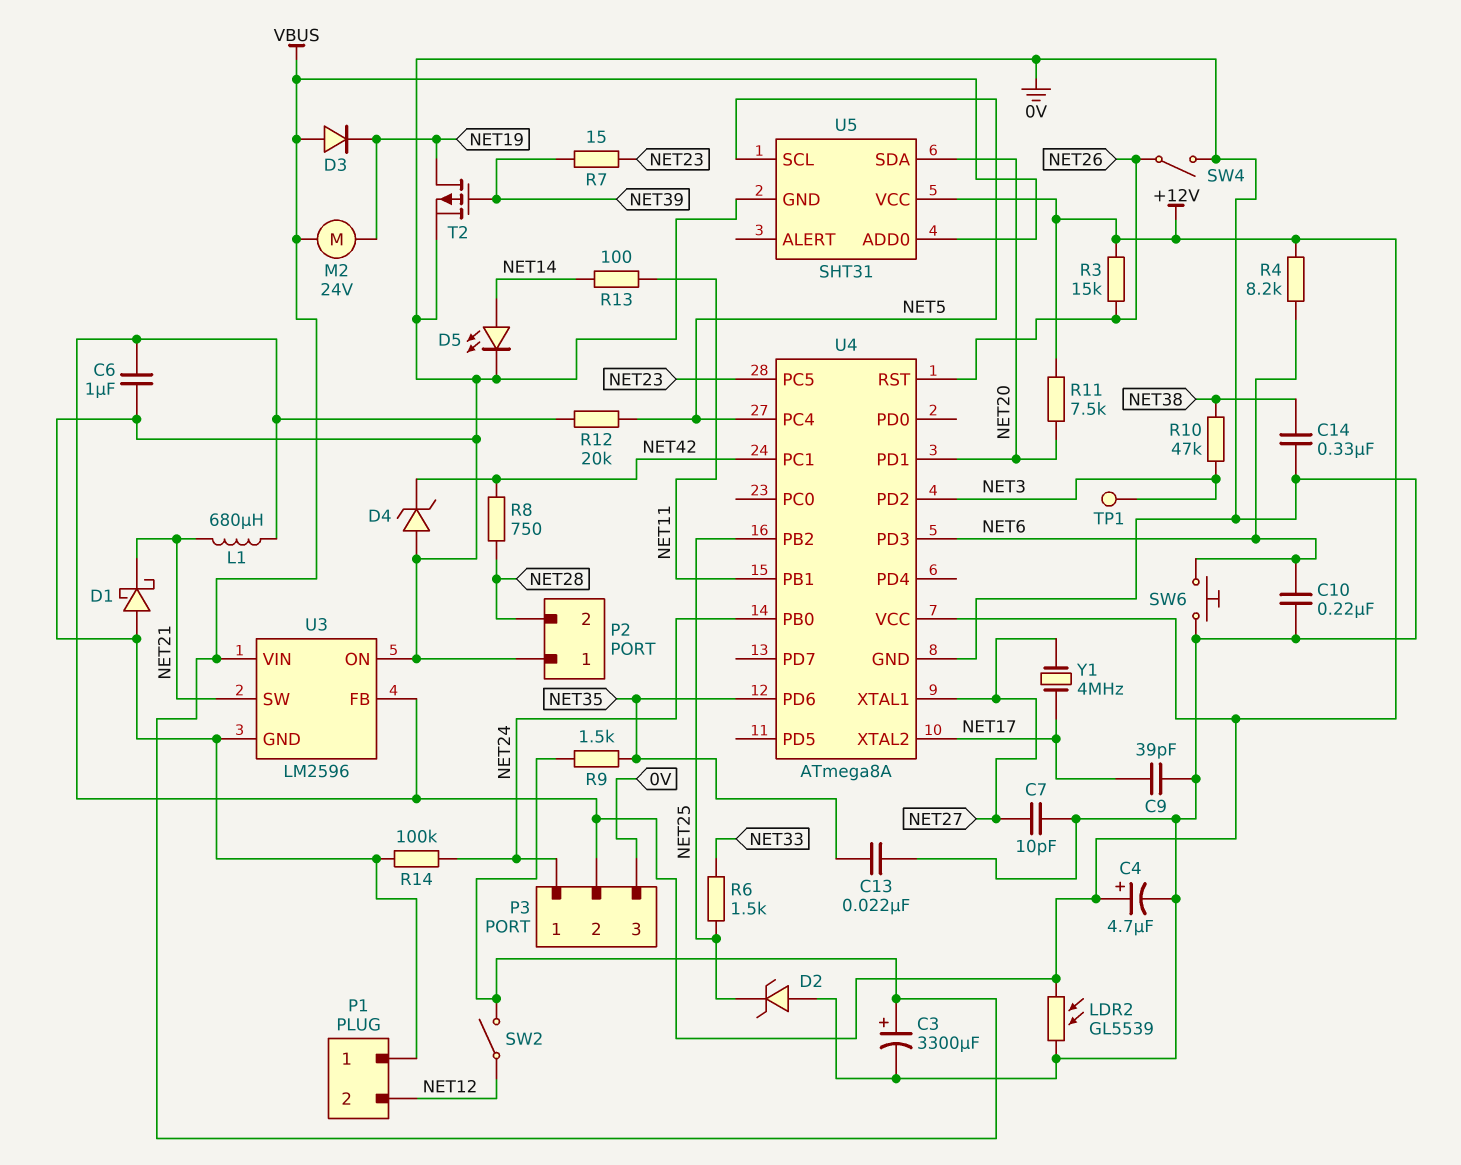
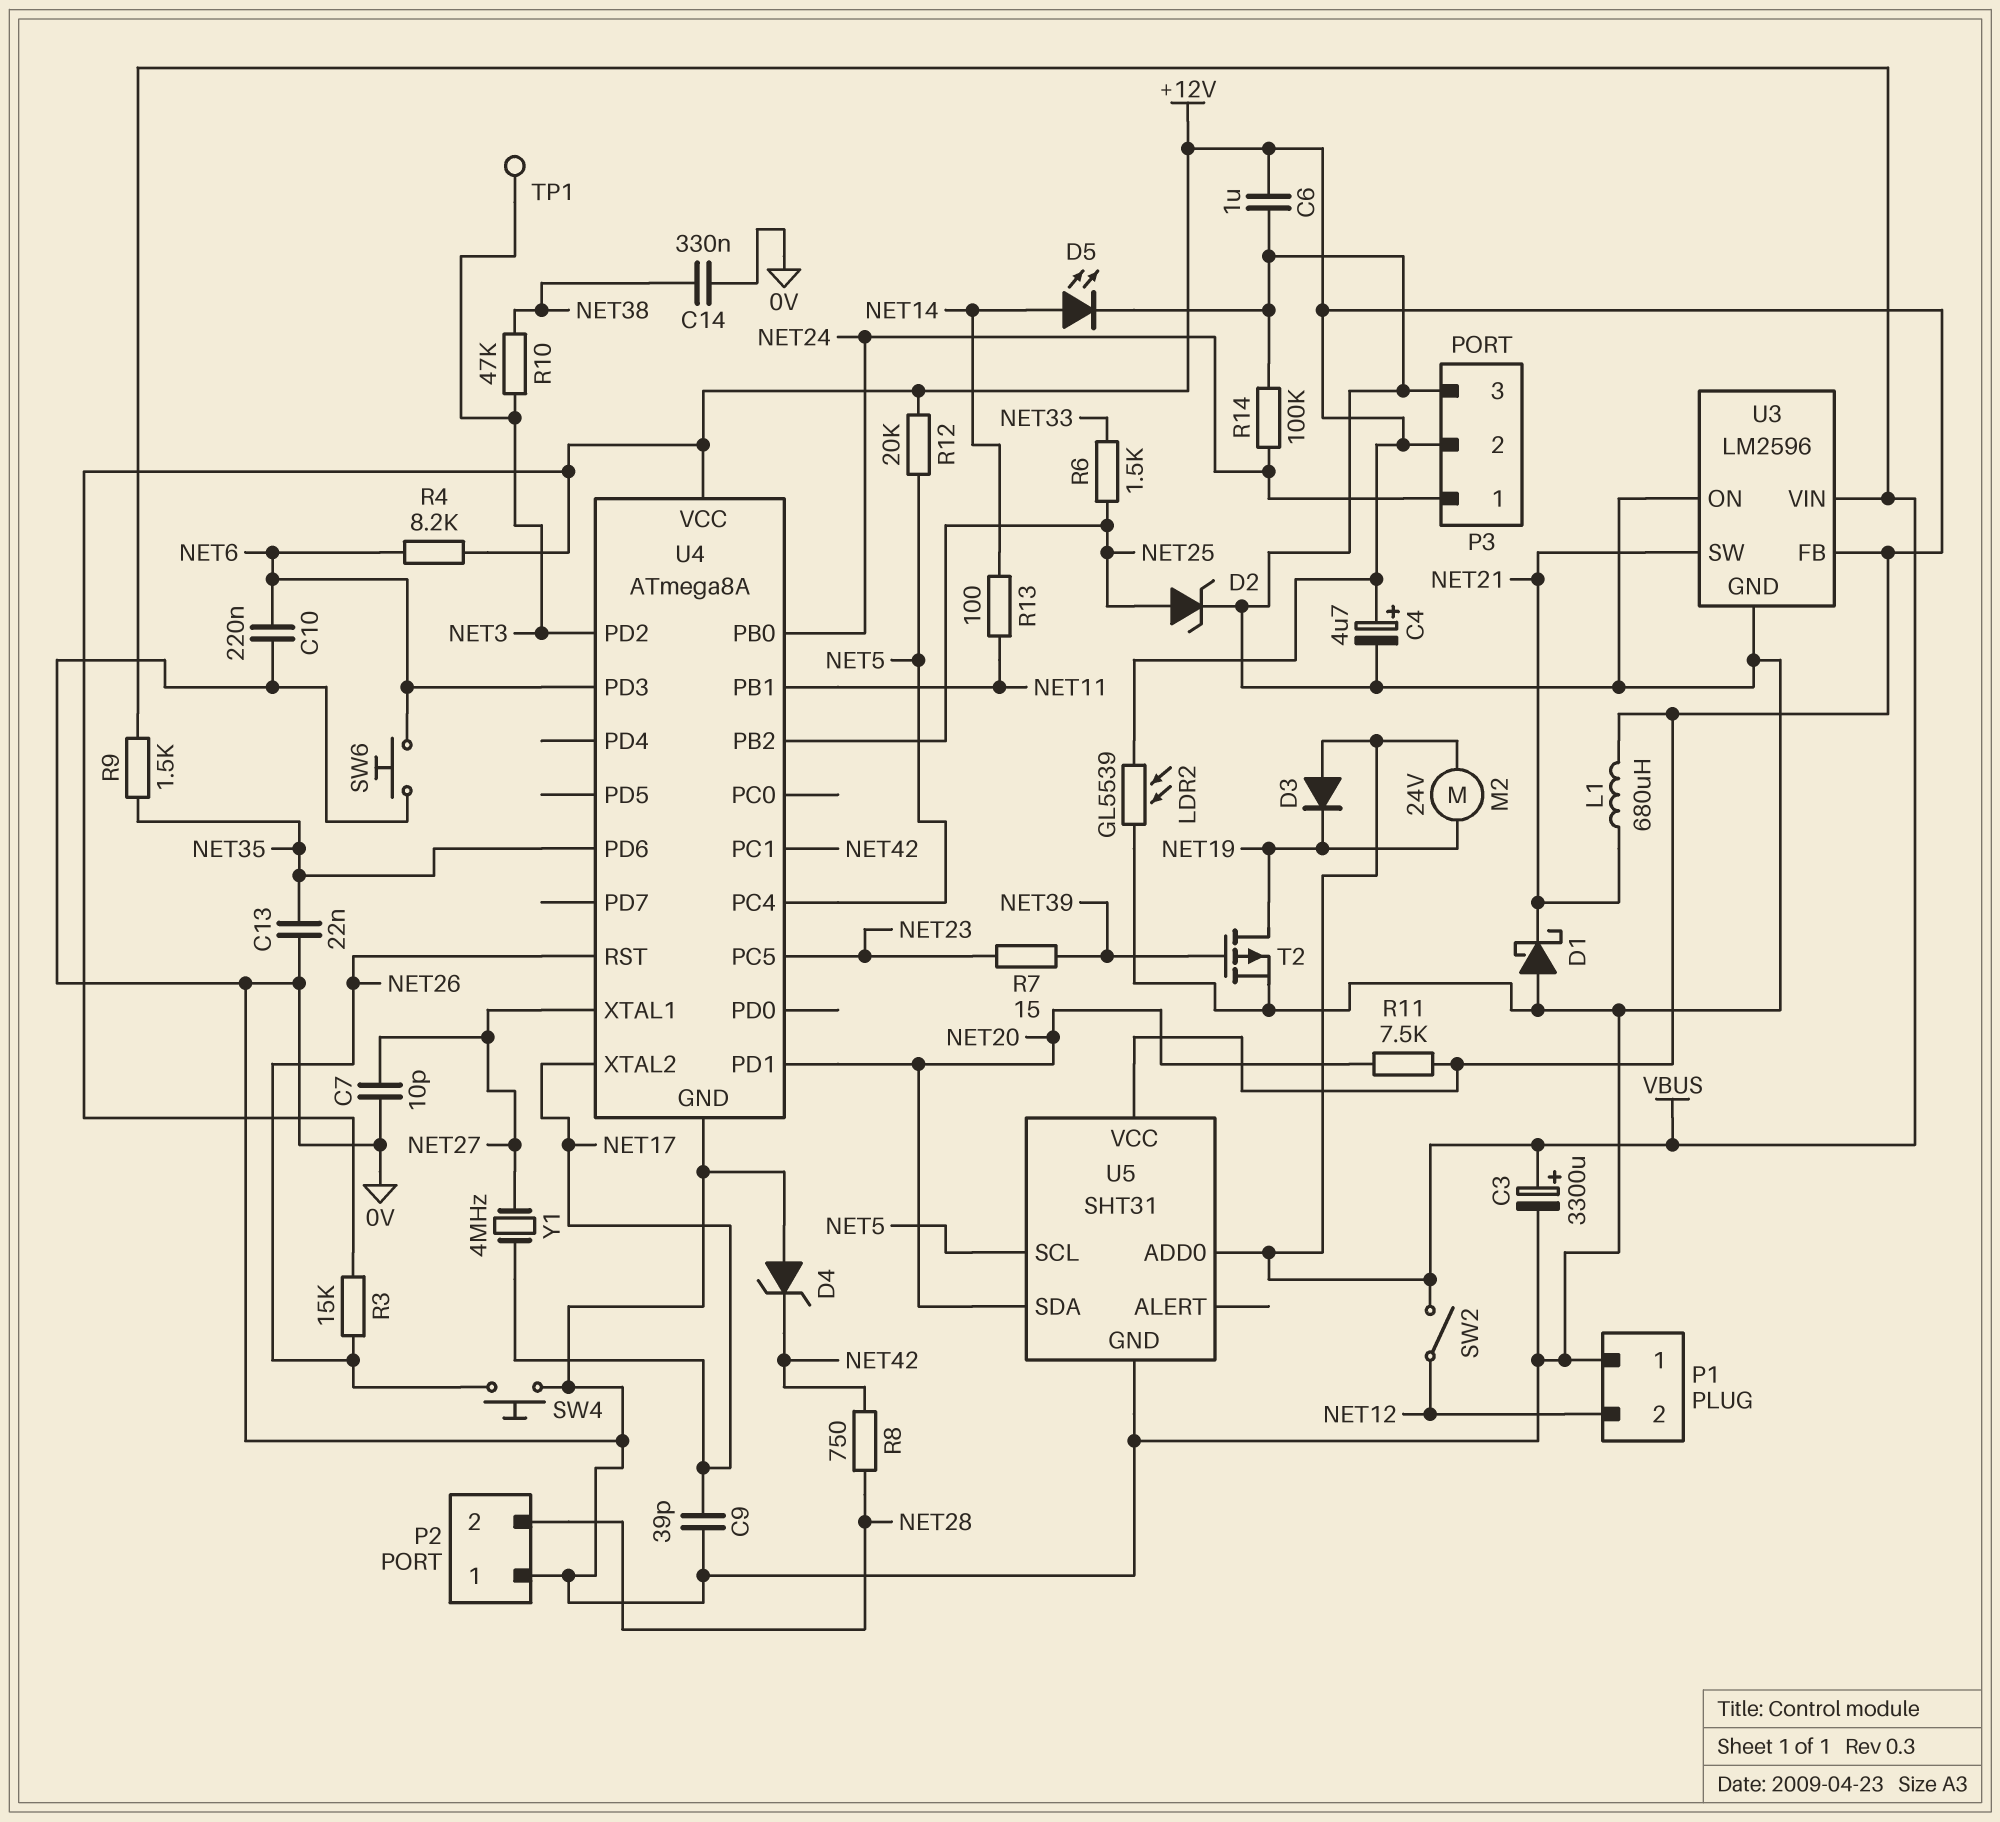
D2: zener (A 0V, K NET25) -> zener (A NET25, K 0V)
SW4: switch (0V, NET26) -> button (0V, NET26)

